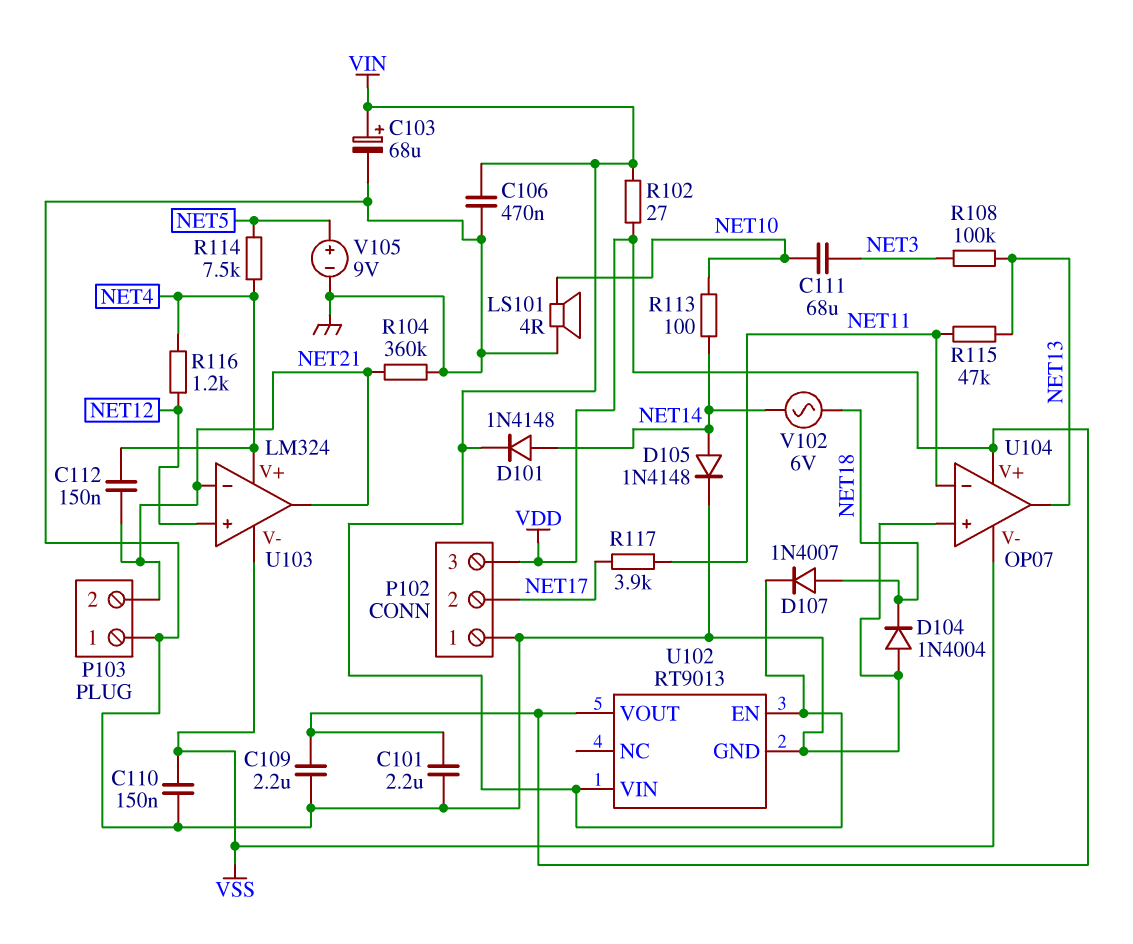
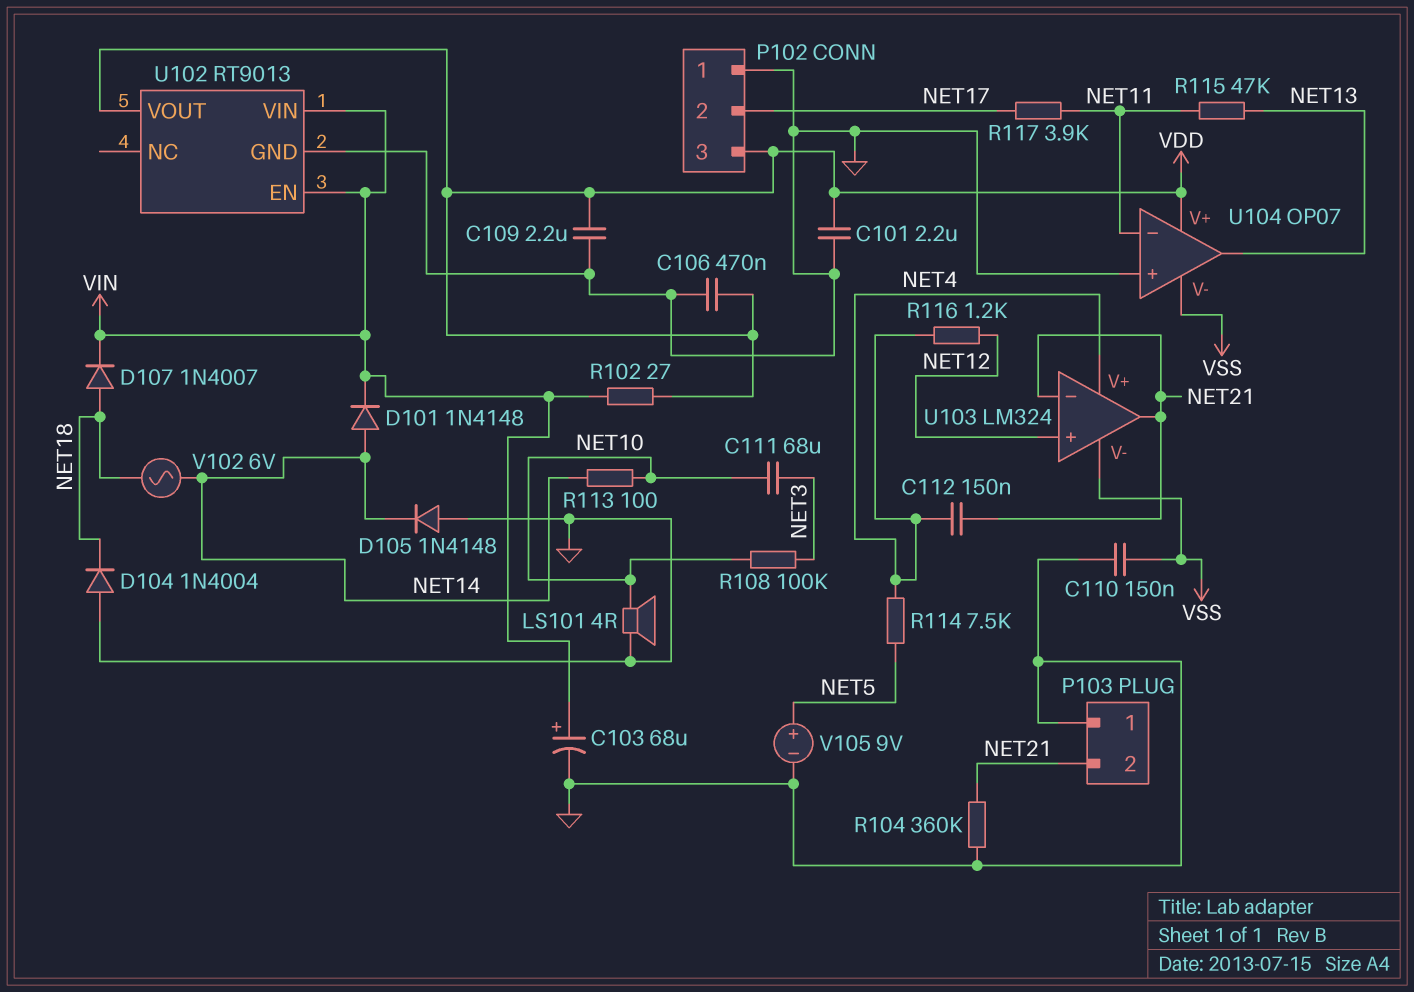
C106: 470nF (GND, VIN) -> 470nF (GND, VDD)
D105: diode 1N4148 (A NET14, K GND) -> diode 1N4148 (A GND, K NET14)
R108: 100k (NET3, NET13) -> 100k (NET3, NET10)

